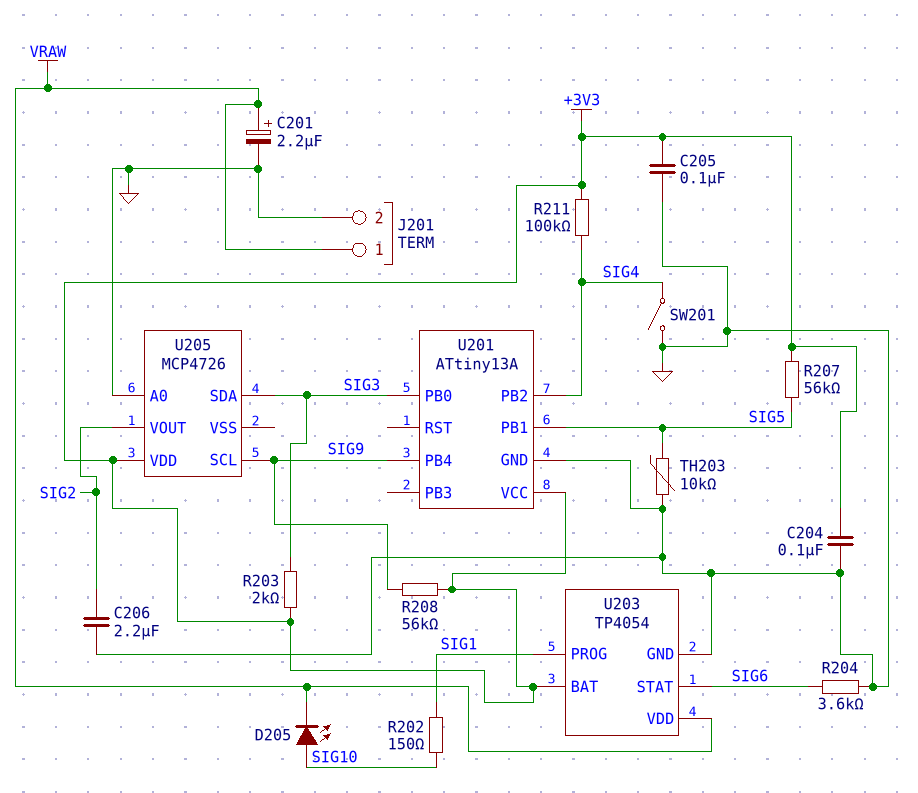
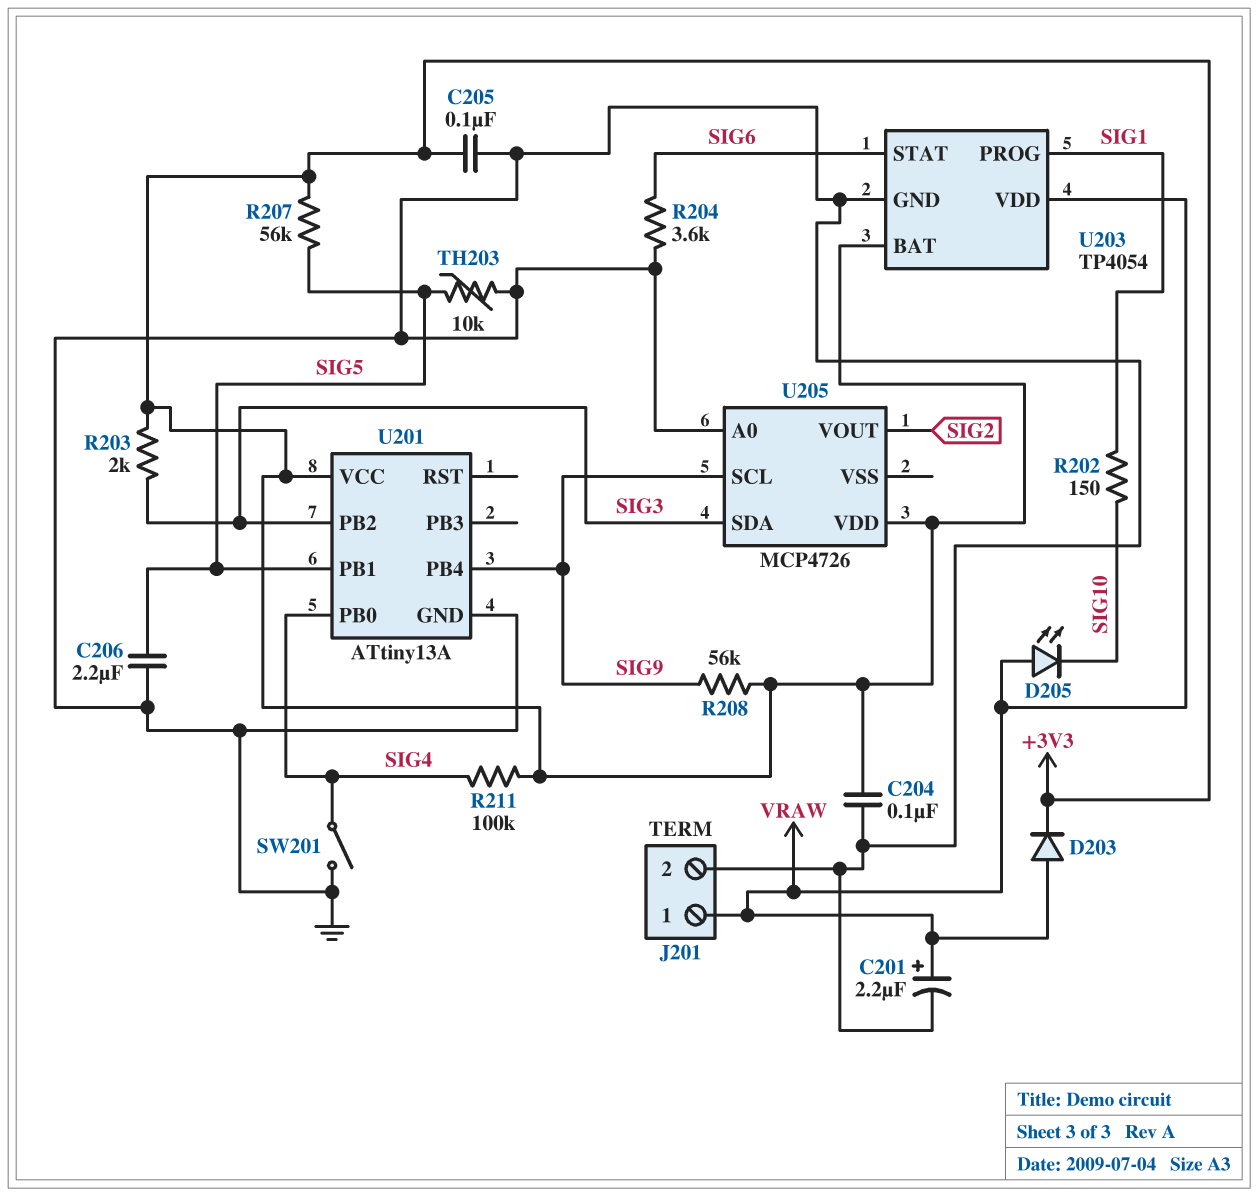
C206: 2.2uF (GND, SIG2) -> 2.2uF (GND, SIG5)
D203: none -> diode (A VRAW, K +3V3)
D205: LED (A SIG10, K VRAW) -> LED (A VRAW, K SIG10)
U201 pin PB0: SIG3 -> SIG4
U201 pin PB2: SIG4 -> SIG3

